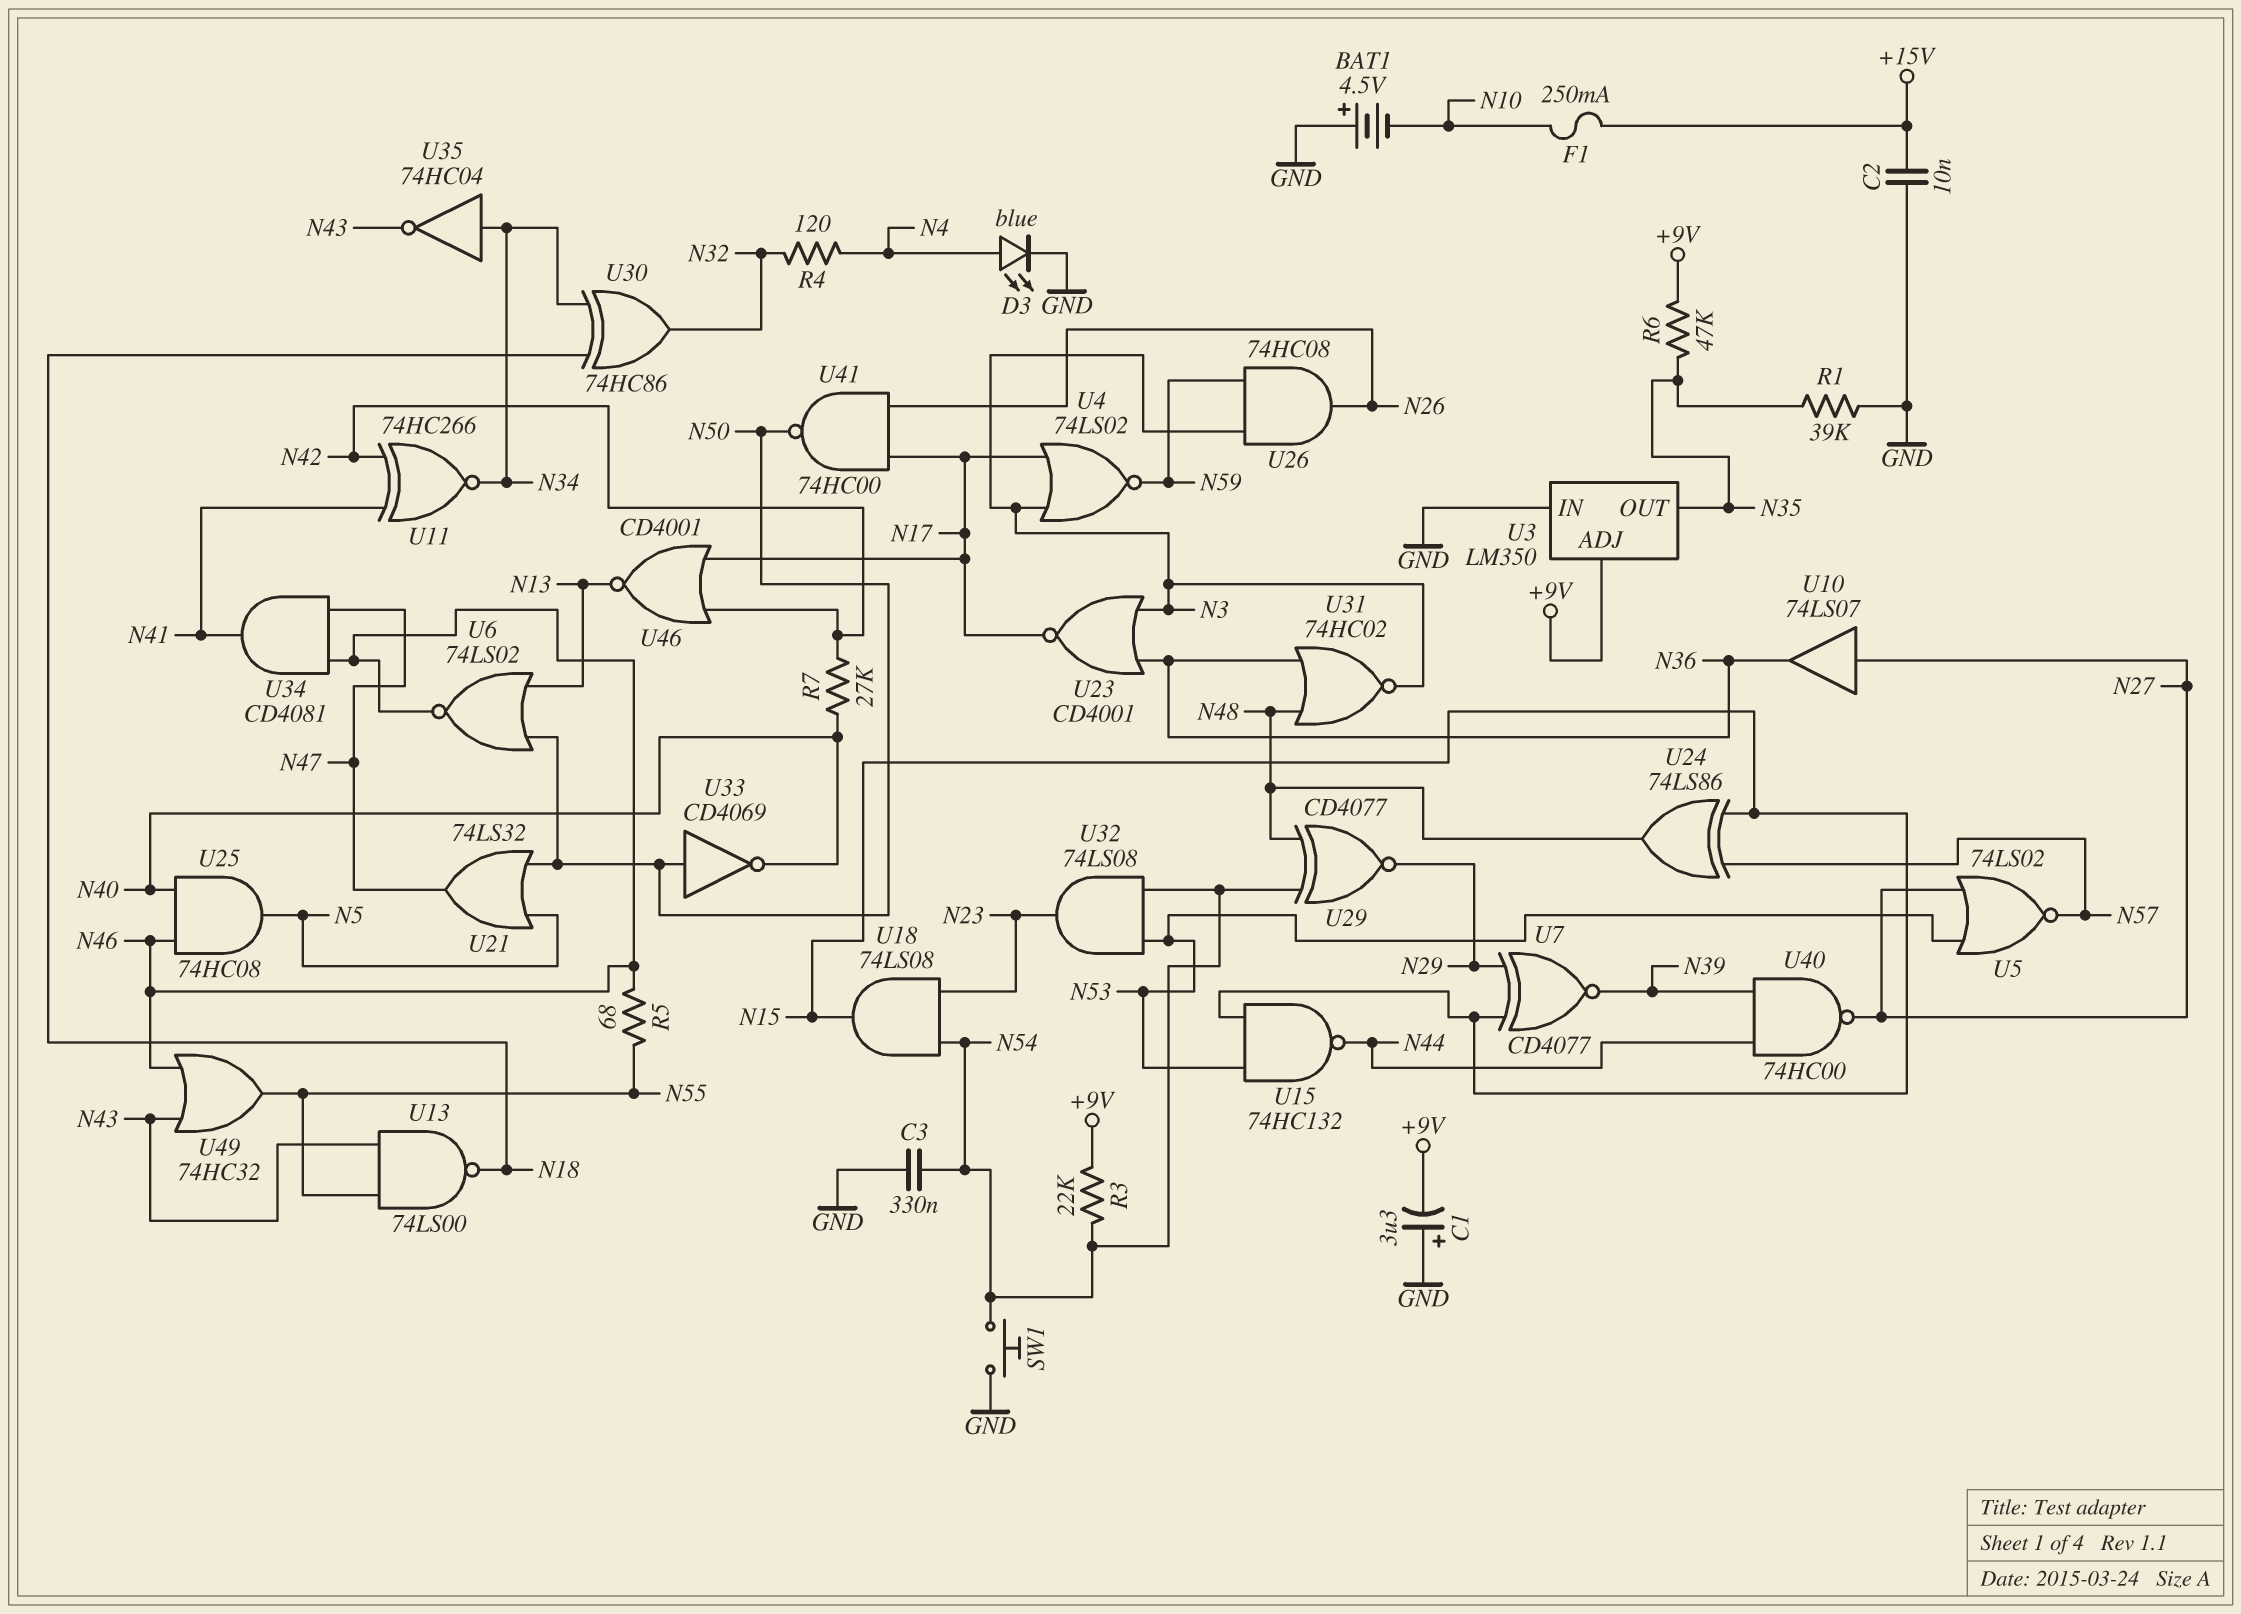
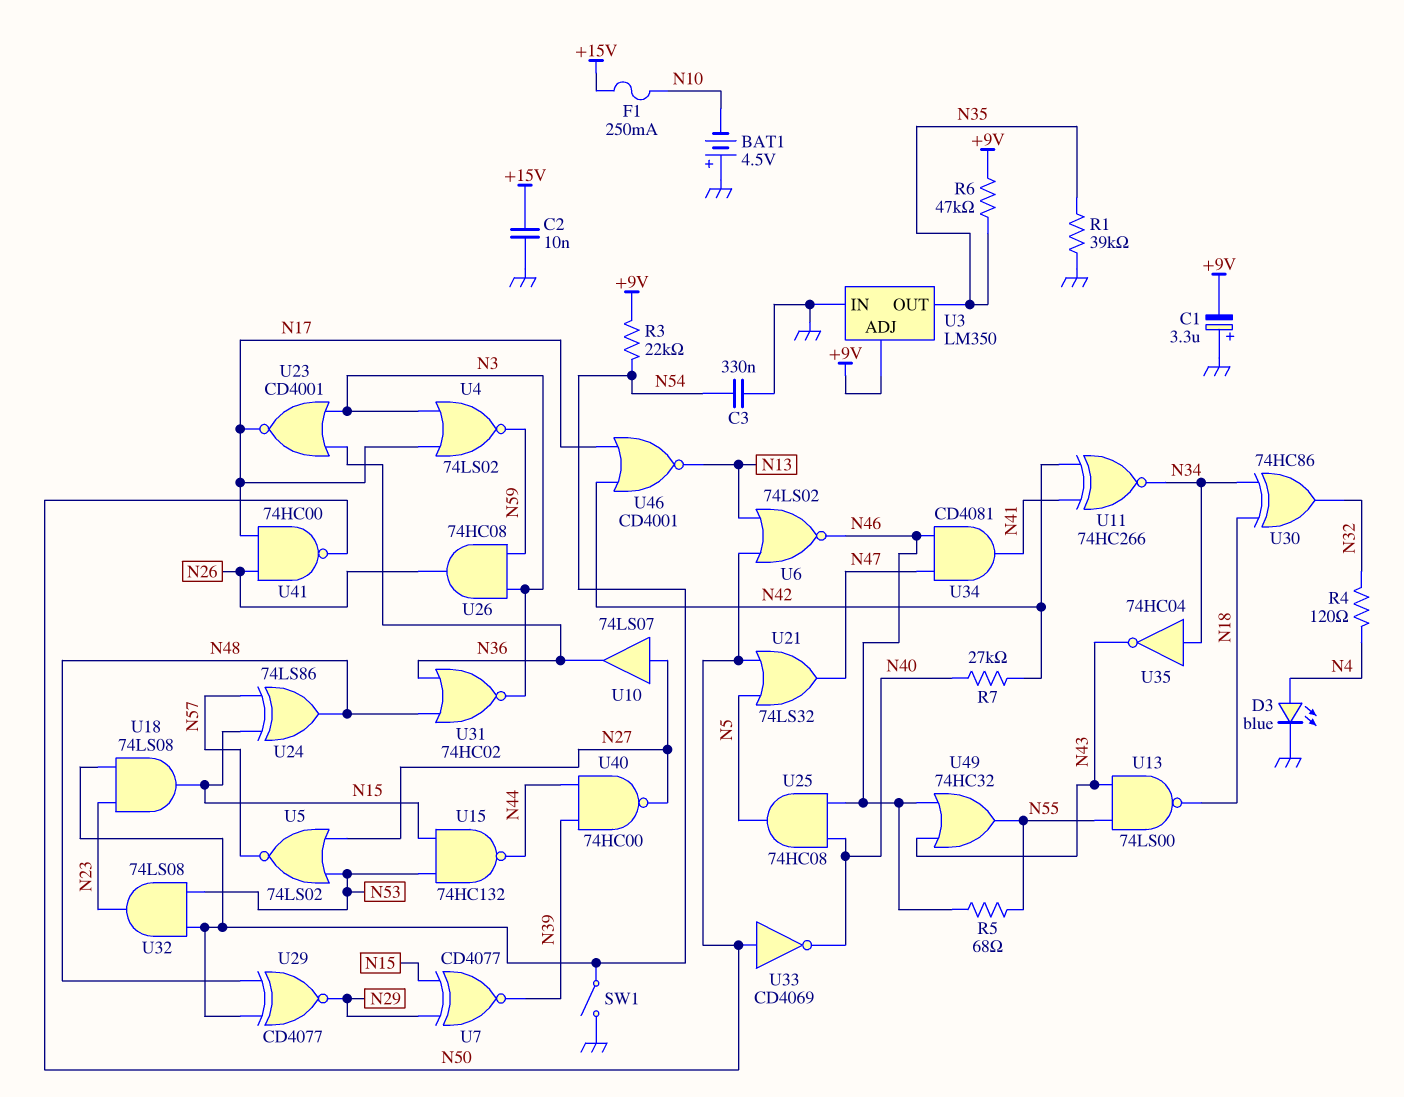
SW1: button (GND, N54) -> switch (GND, N54)

